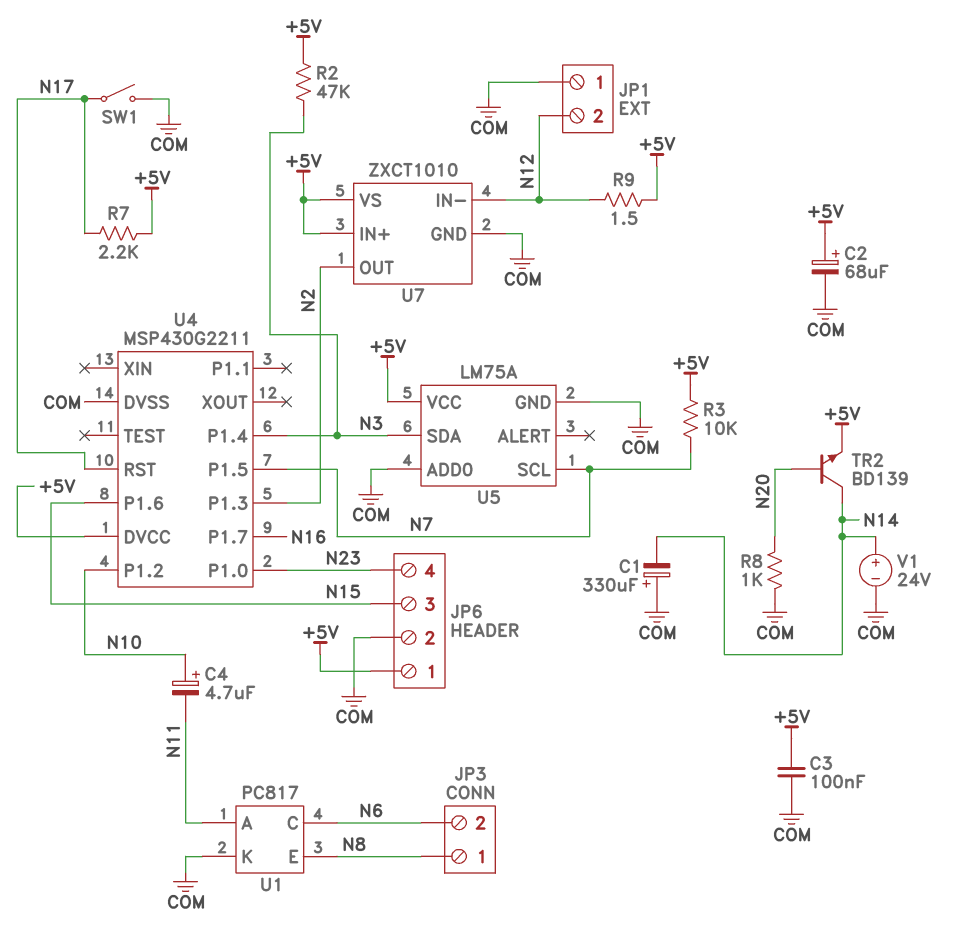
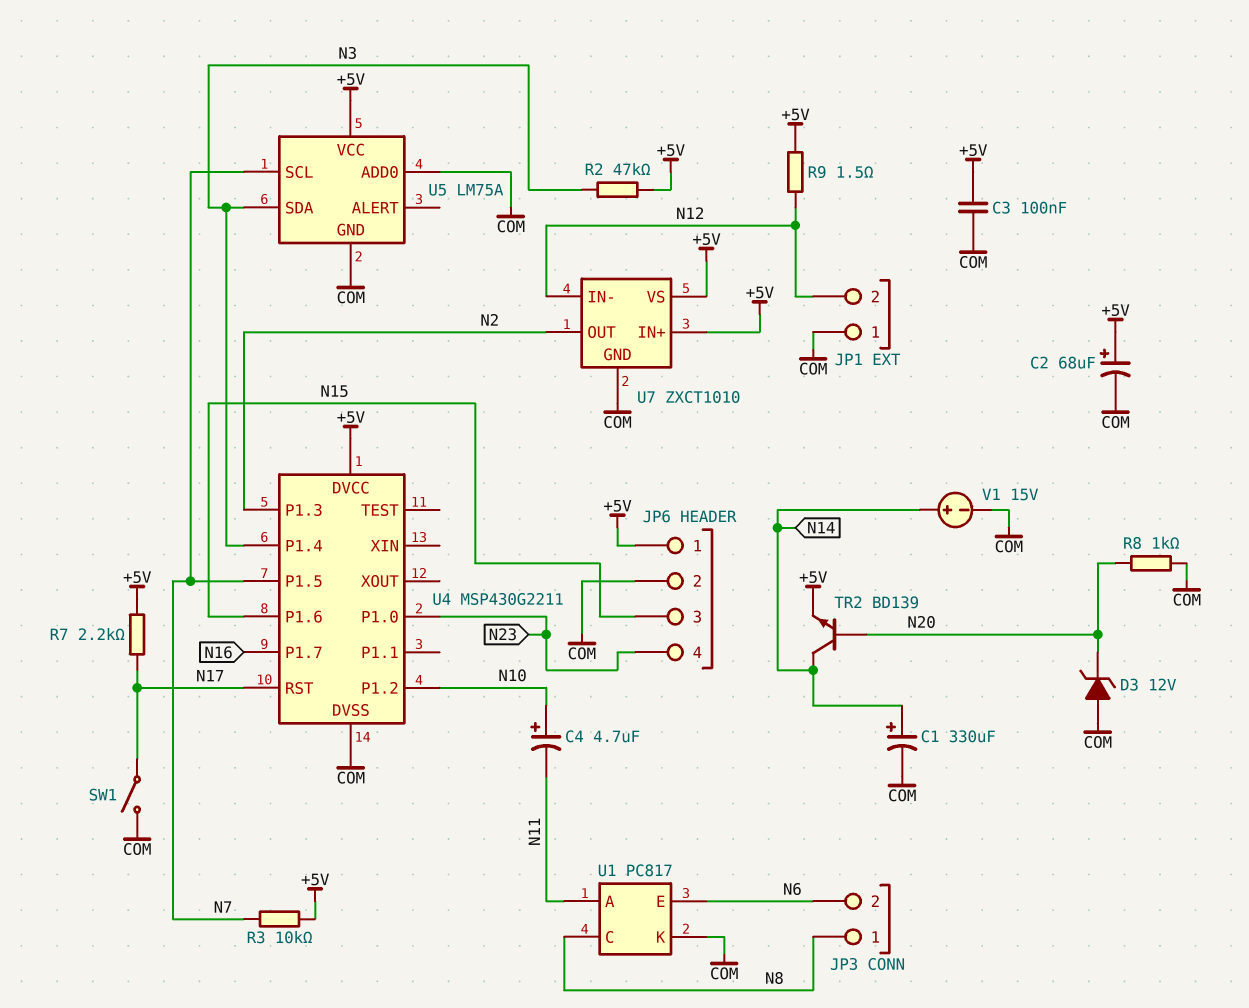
C1: 330uF (plus COM, minus N14) -> 330uF (plus N14, minus COM)
D3: none -> zener 12V (A COM, K N20)
U1 pin C: N6 -> N8
U1 pin E: N8 -> N6
V1: 24V (plus N14, minus COM) -> 15V (plus N14, minus COM)

